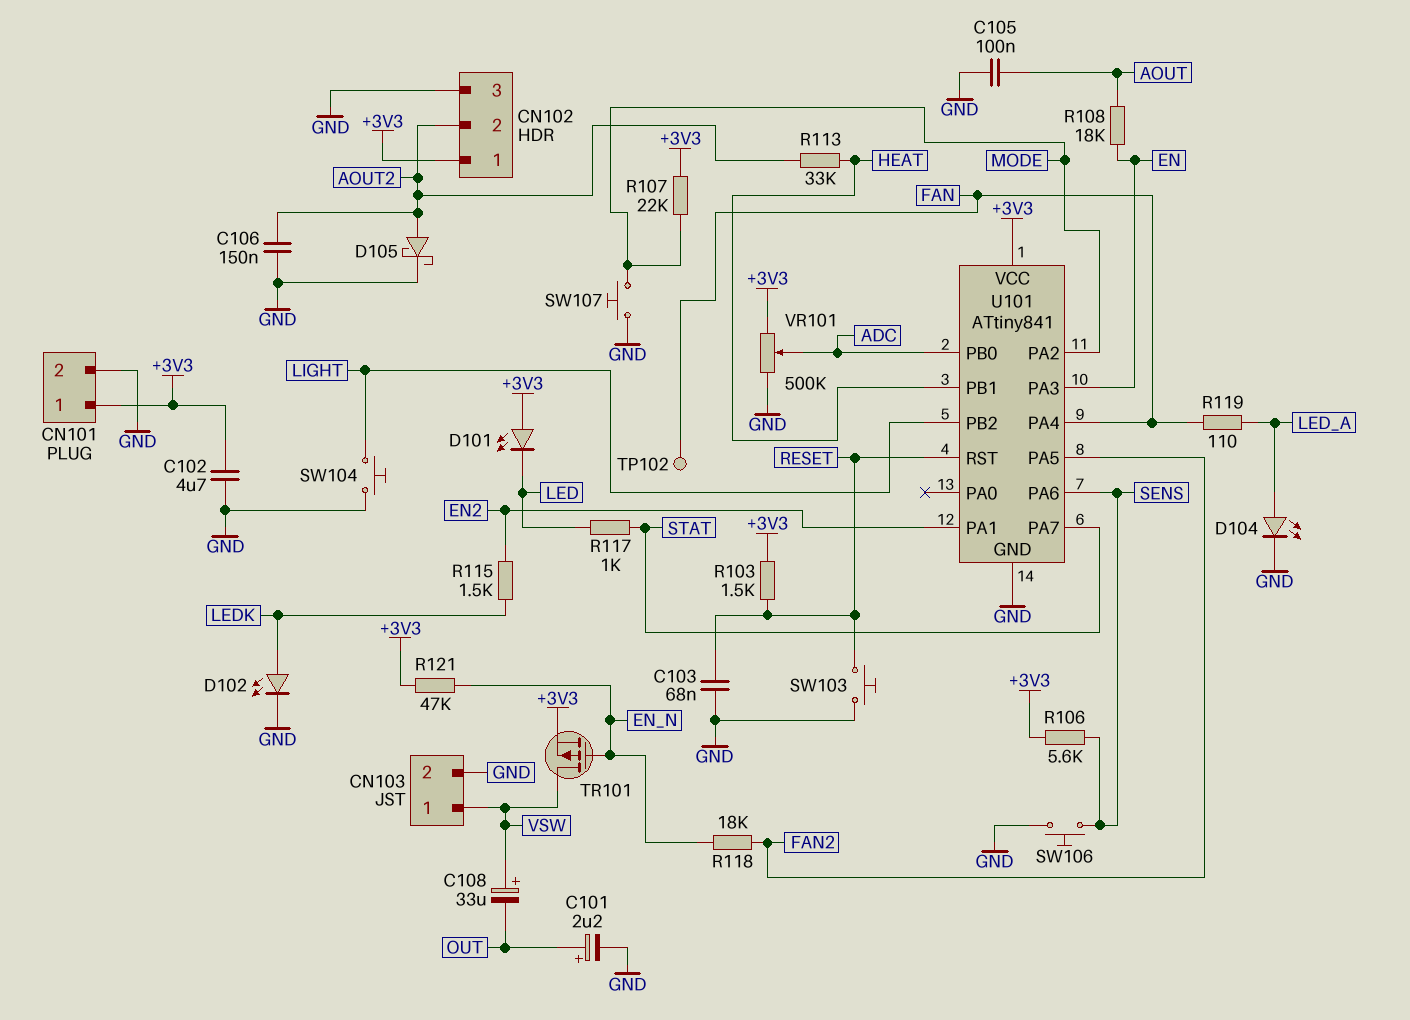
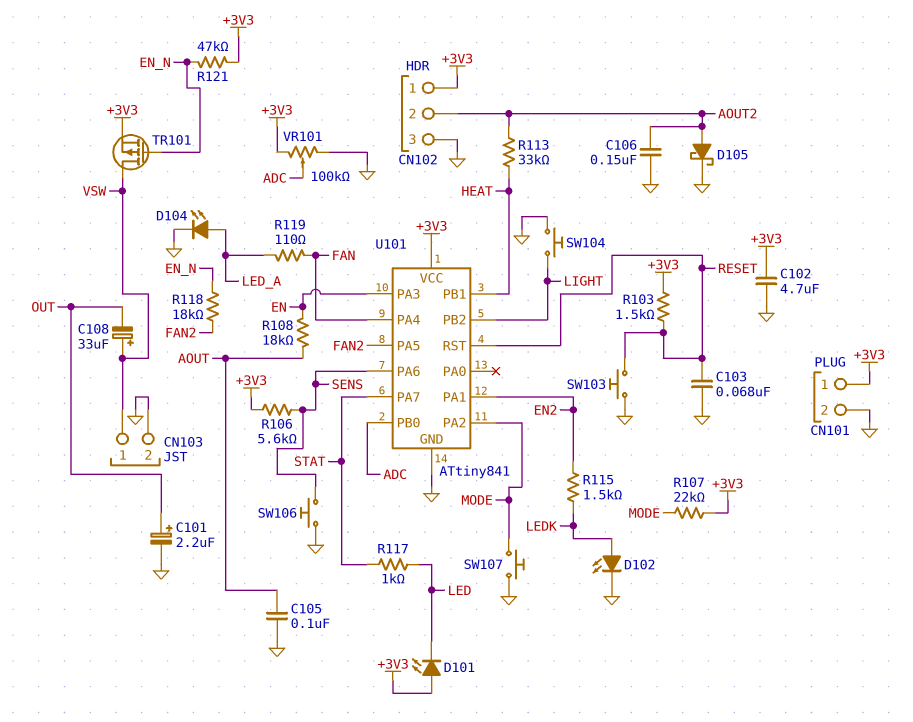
TP102: test point (FAN) -> none
VR101: 500k (+3V3, GND, wiper ADC) -> 100k (+3V3, GND, wiper ADC)

